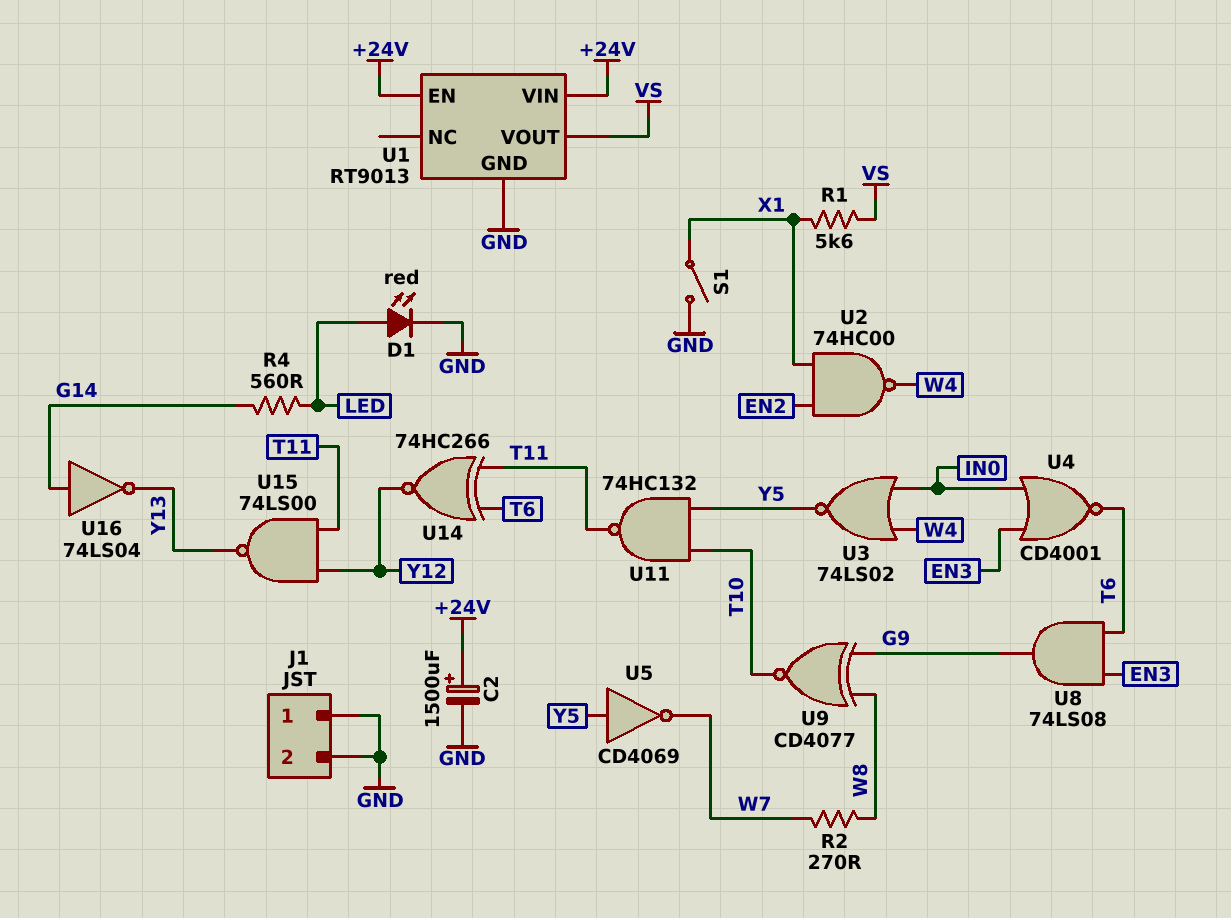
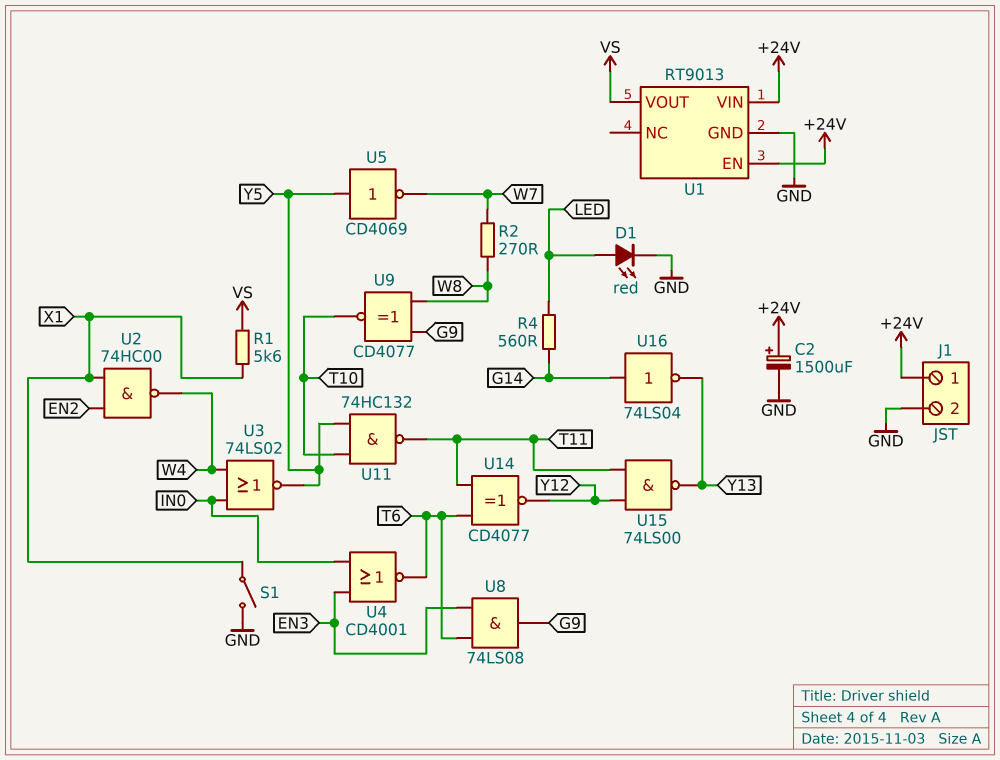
J1 pin 1: GND -> +24V
U14: XNOR 74HC266 (in T6, in T11, out Y12) -> XNOR CD4077 (in T6, in T11, out Y12)

